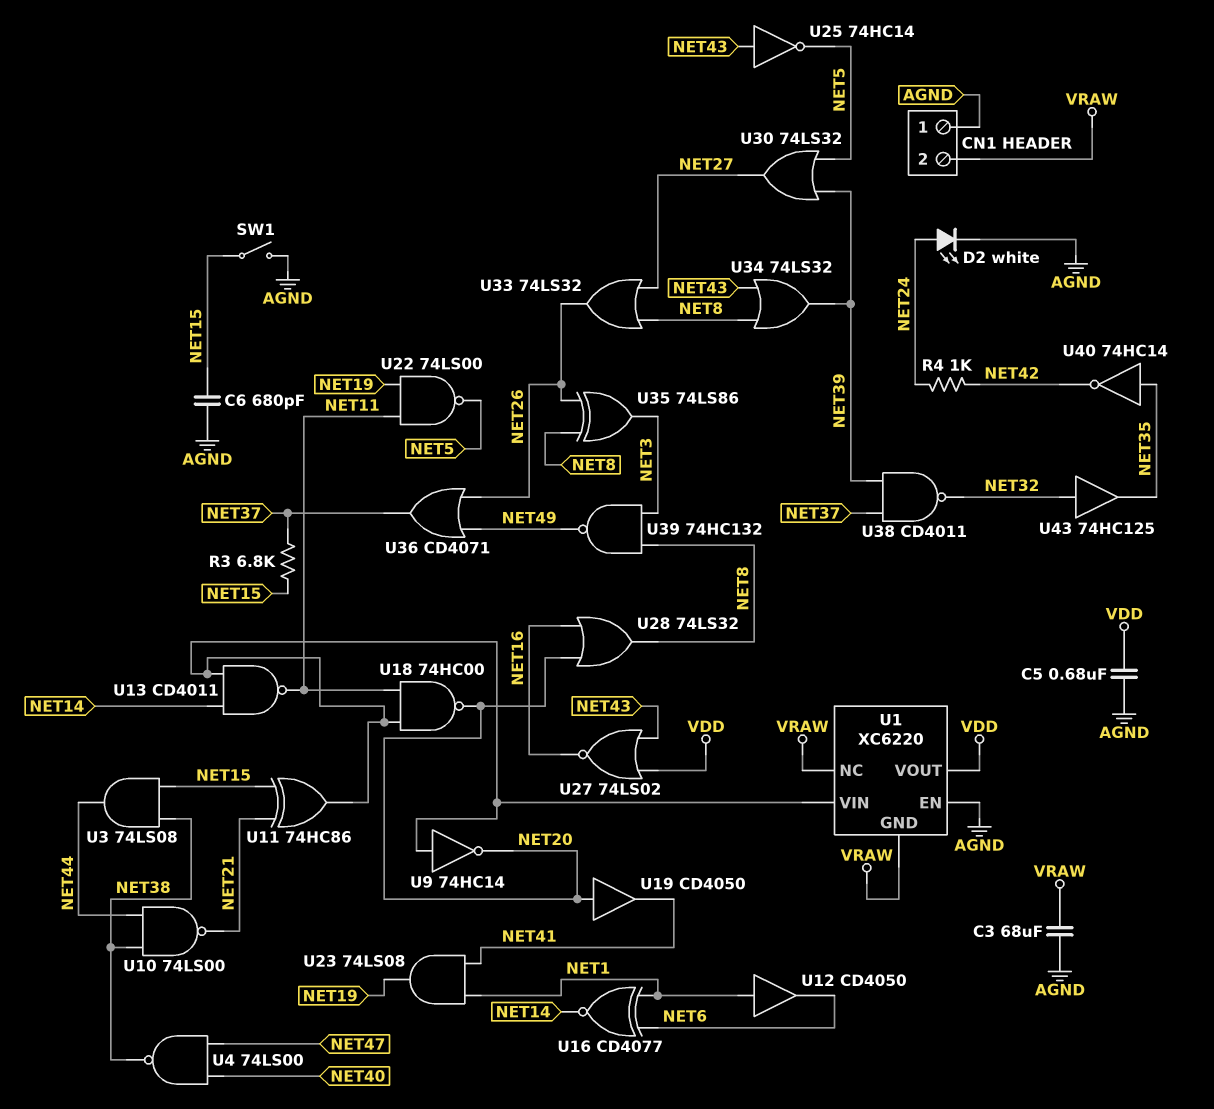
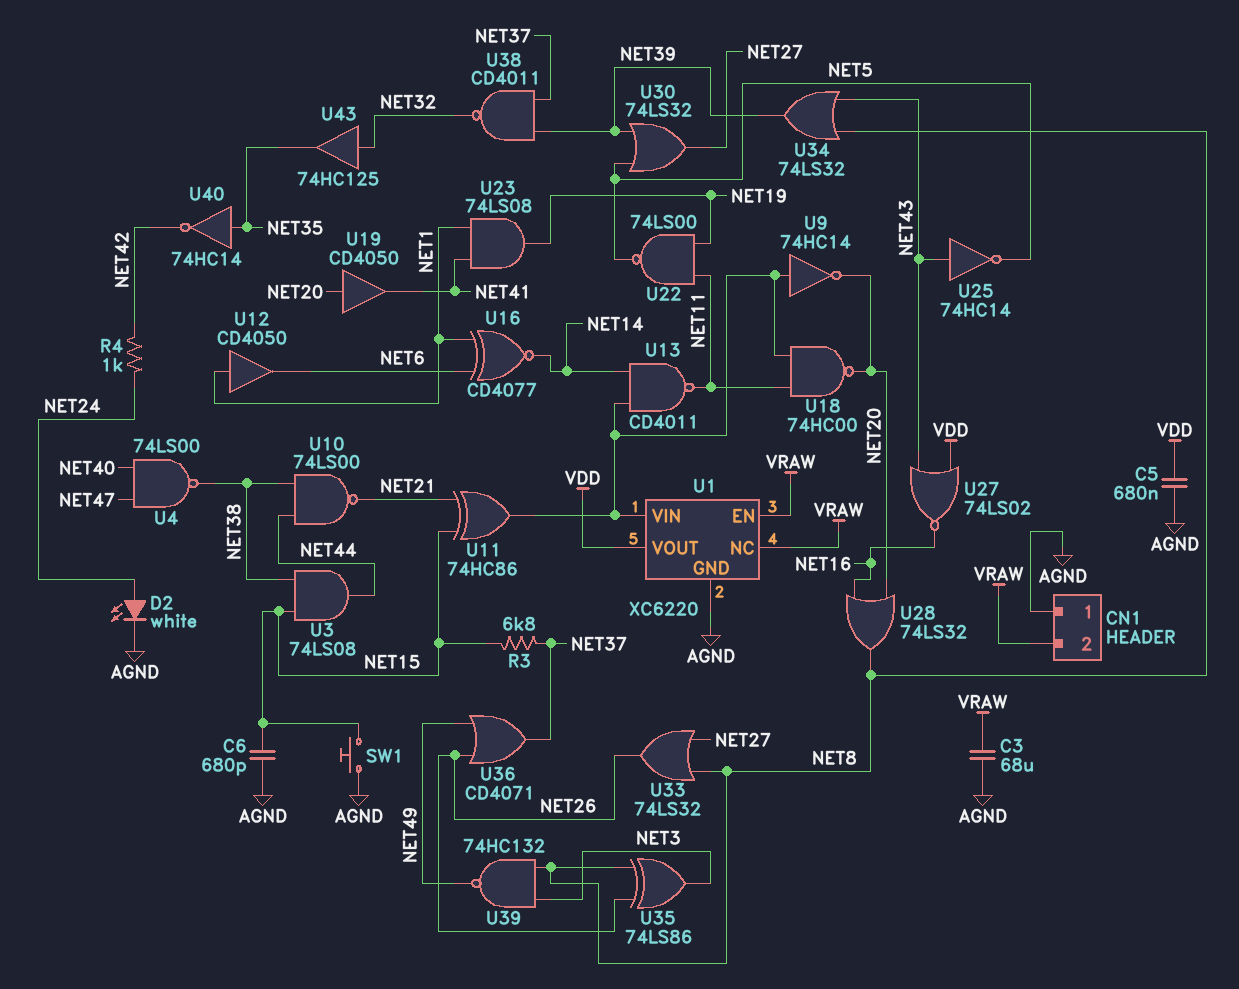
SW1: switch (AGND, NET15) -> button (AGND, NET15)
U1 pin EN: AGND -> VRAW
U1 pin GND: VRAW -> AGND

